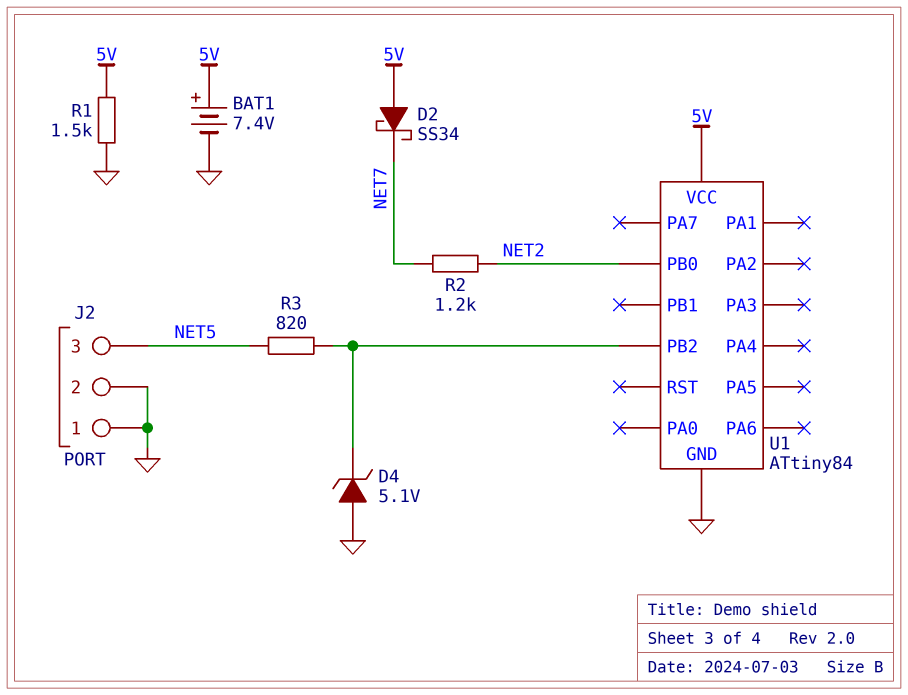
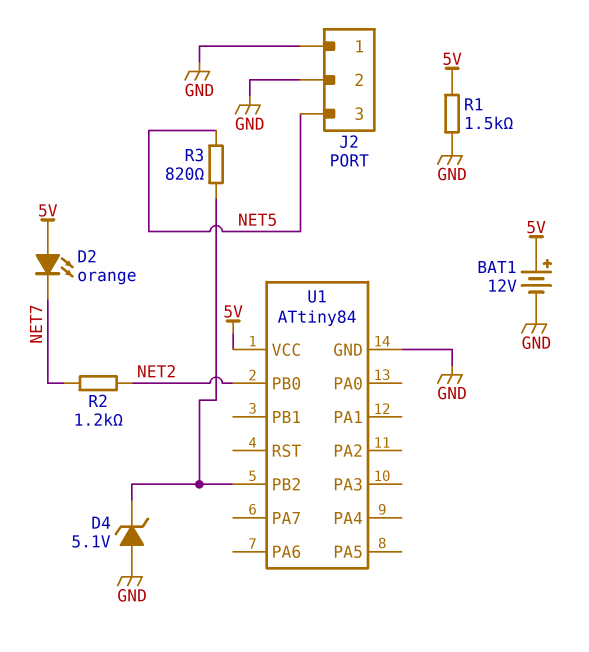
BAT1: 7.4V (plus 5V, minus GND) -> 12V (plus 5V, minus GND)
D2: schottky SS34 (A 5V, K NET7) -> LED orange (A 5V, K NET7)

